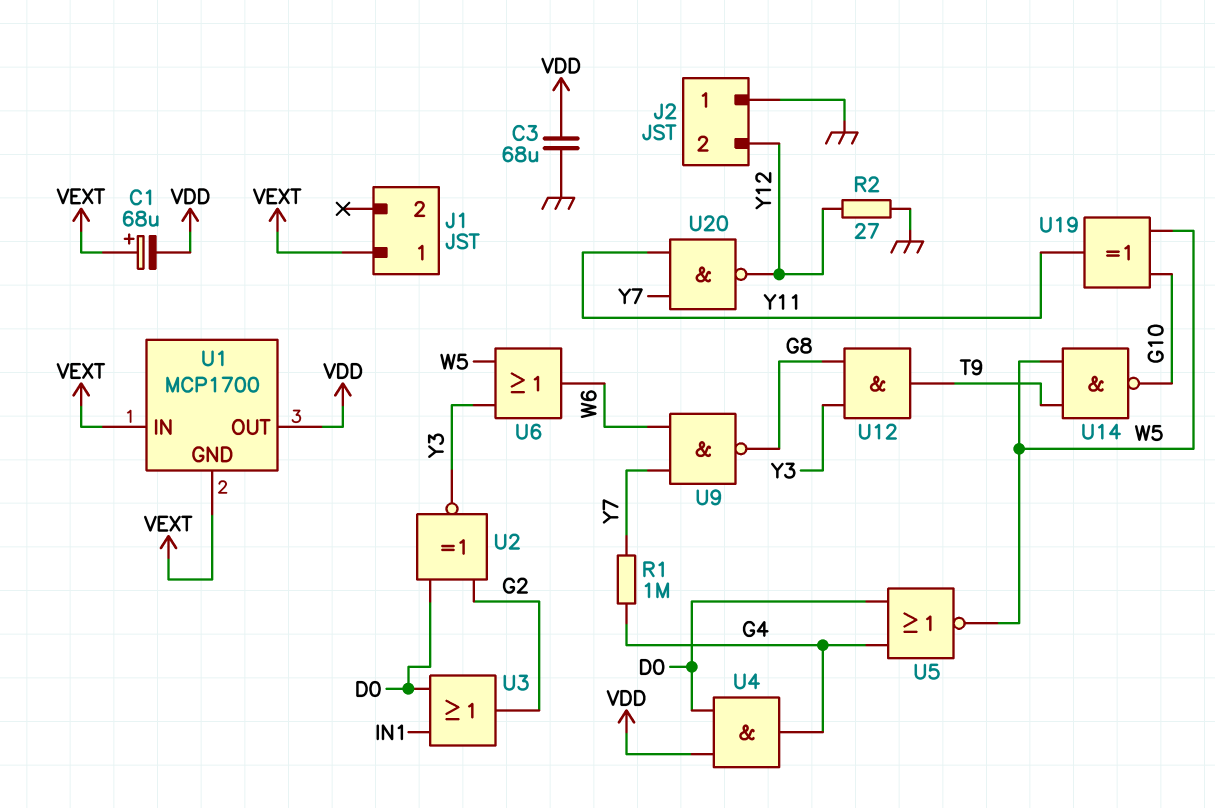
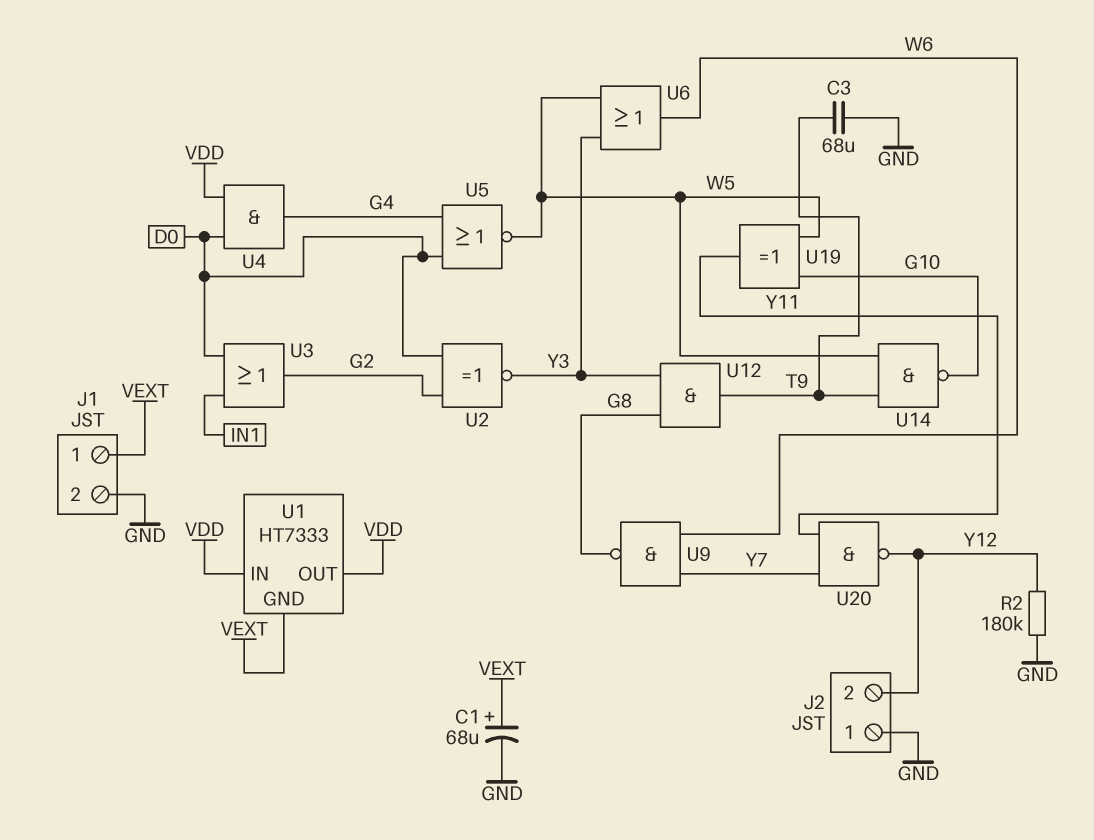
C1: 68uF (plus VEXT, minus VDD) -> 68uF (plus VEXT, minus GND)
C3: 68uF (GND, VDD) -> 68uF (GND, T9)
J1 pin 2: none -> GND
R1: 1M (G4, Y7) -> none
R2: 27 (GND, Y12) -> 180k (GND, Y12)
U1: MCP1700 -> HT7333
U1 pin IN: VEXT -> VDD

